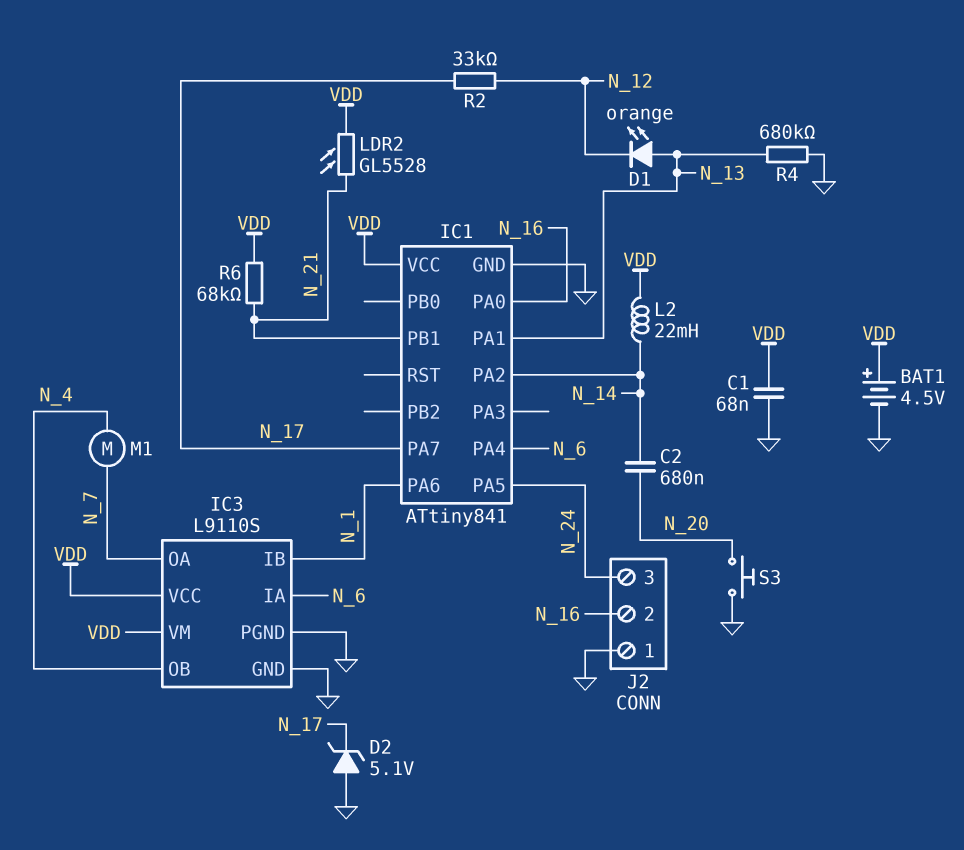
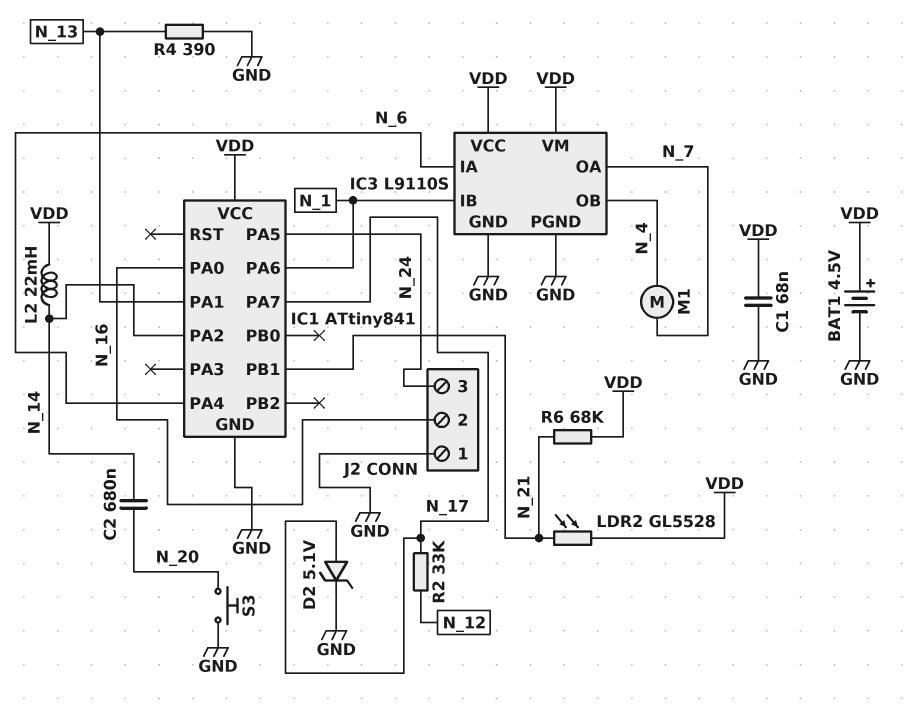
D1: LED orange (A N_13, K N_12) -> none
D2: zener 5.1V (A GND, K N_17) -> zener 5.1V (A N_17, K GND)
R4: 680k (GND, N_13) -> 390 (GND, N_13)

